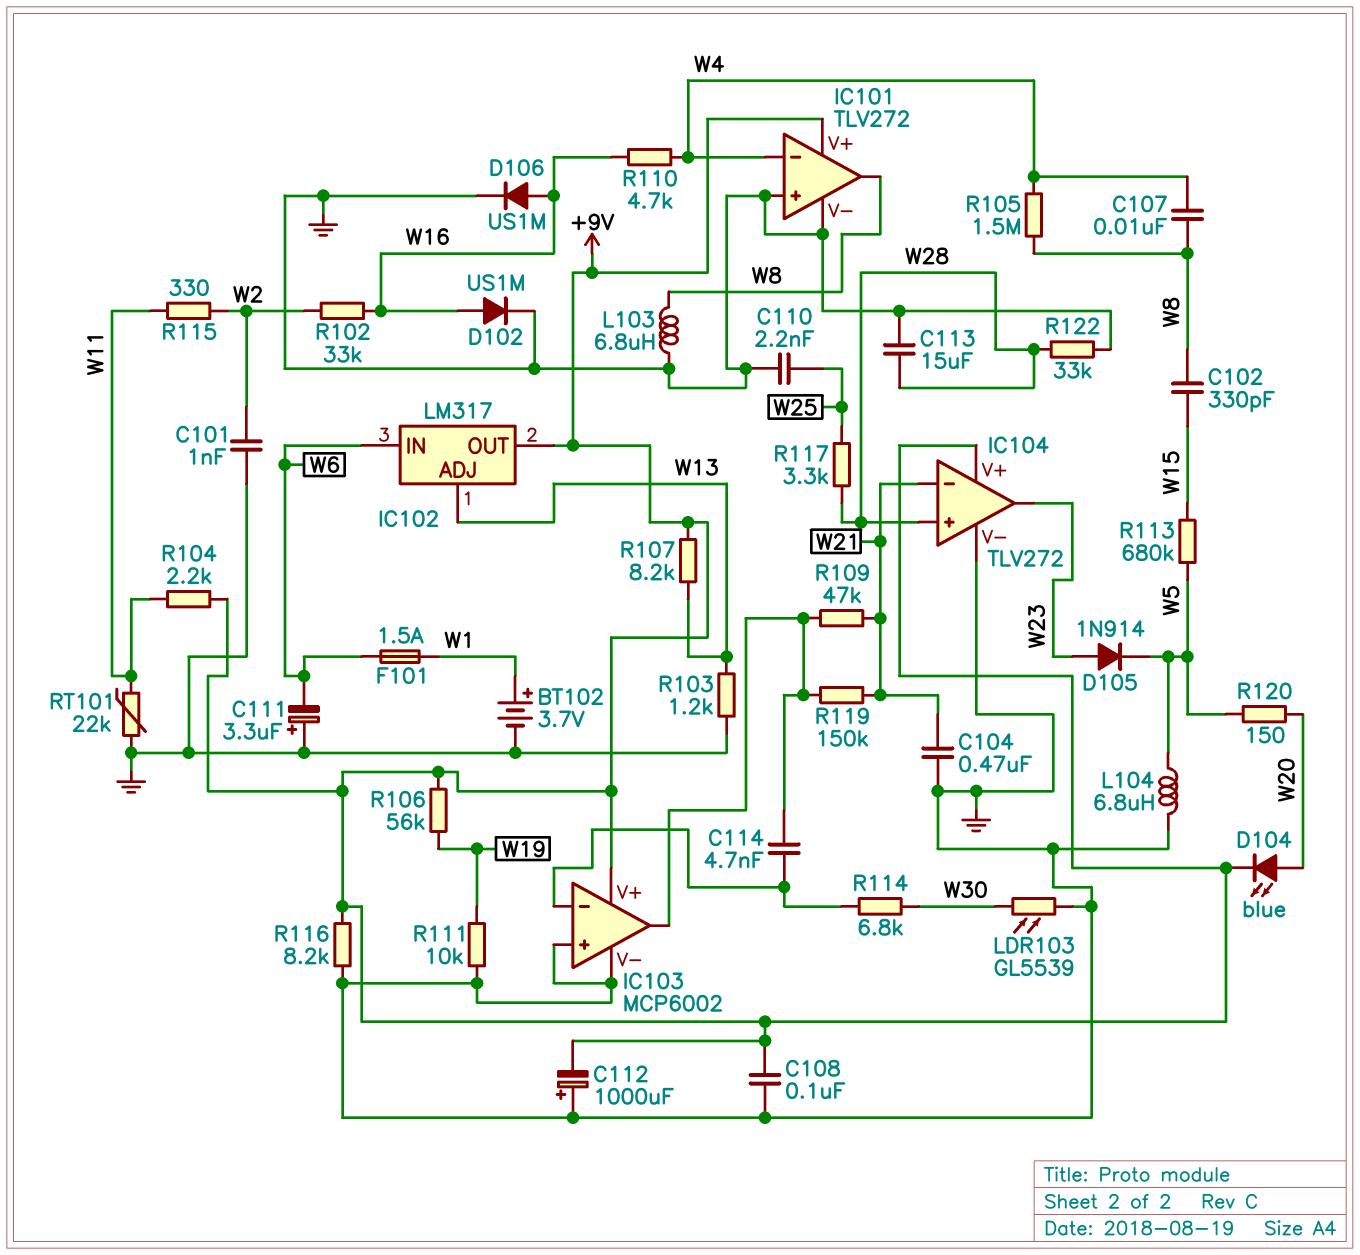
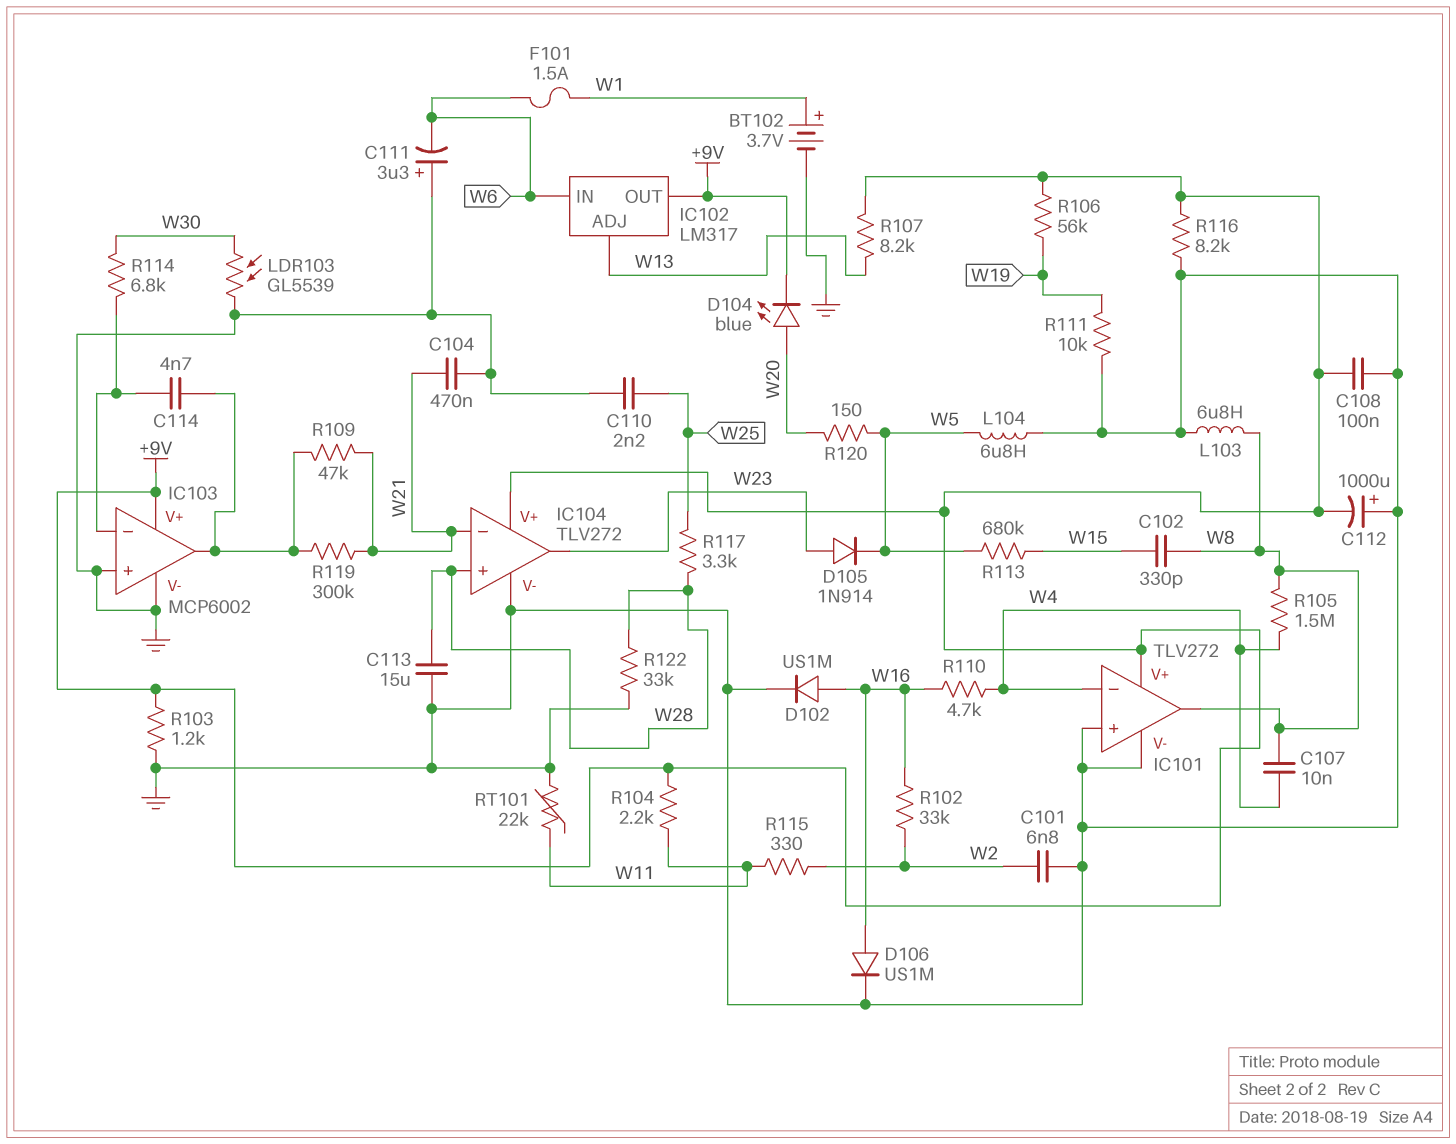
C101: 1nF (GND, W2) -> 6.8nF (GND, W2)
R103: 1.2k (GND, W13) -> 1.2k (+9V, GND)
R119: 150k (IC103/out, W21) -> 300k (IC103/out, W21)

